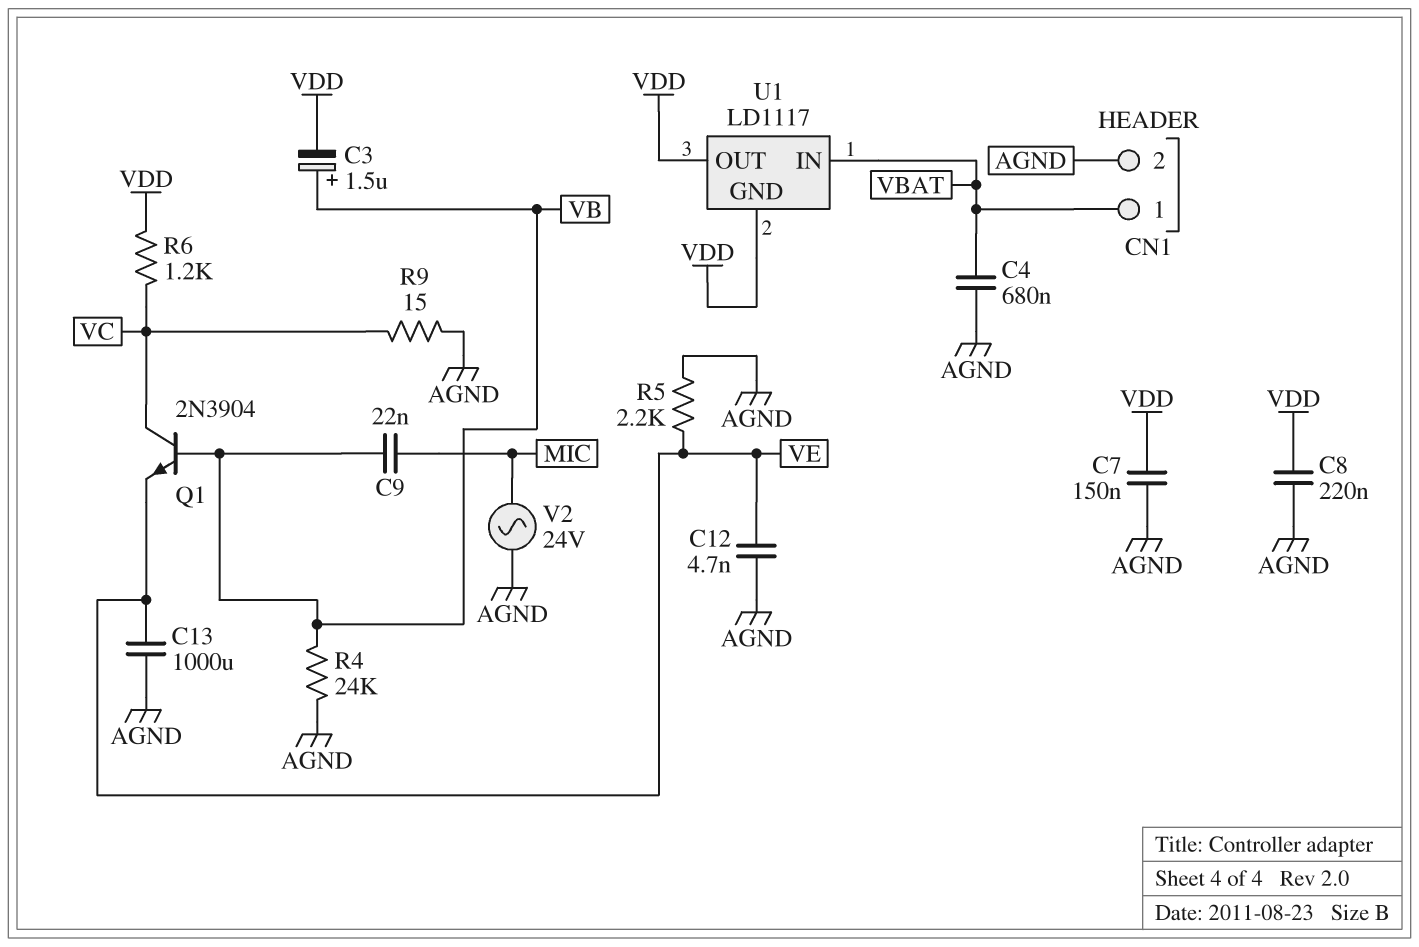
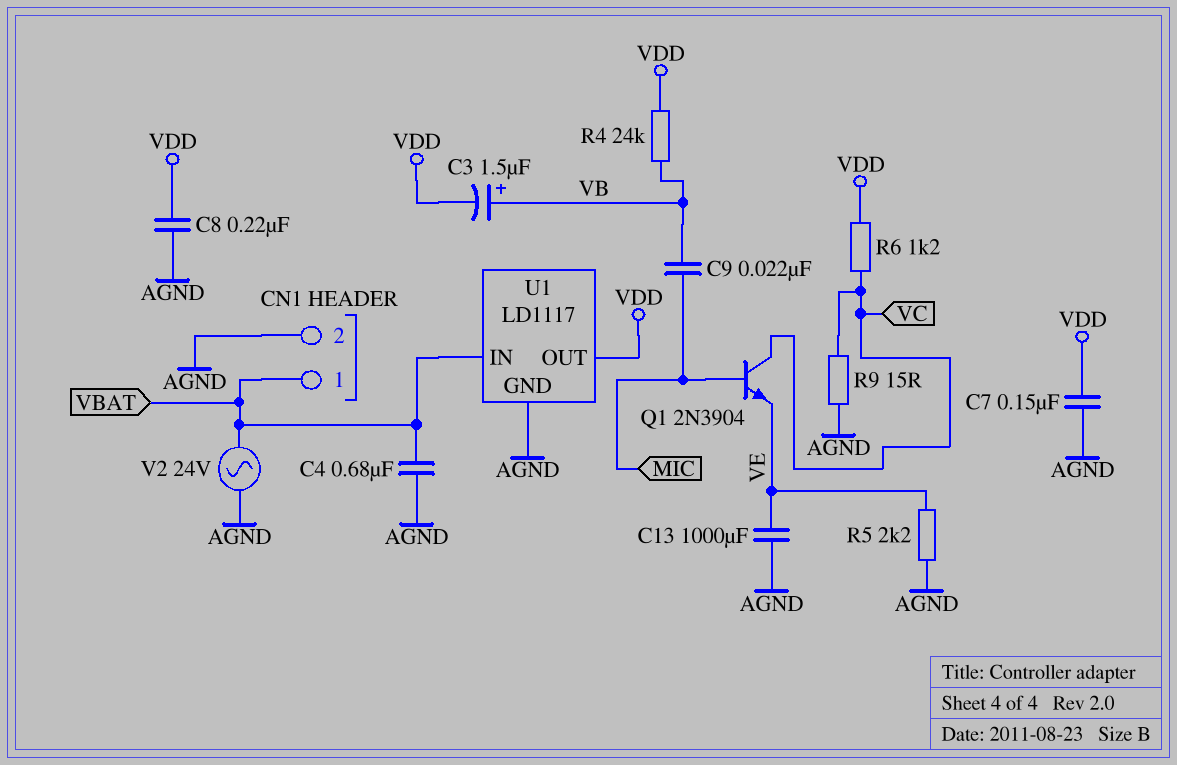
C12: 4.7nF (AGND, VE) -> none
Q1: NPN 2N3904 (B VB, C VC, E VE) -> NPN 2N3904 (B MIC, C VC, E VE)
R4: 24k (AGND, VB) -> 24k (VB, VDD)
U1 pin GND: VDD -> AGND
V2: AC 24V (AGND, MIC) -> AC 24V (AGND, VBAT)

